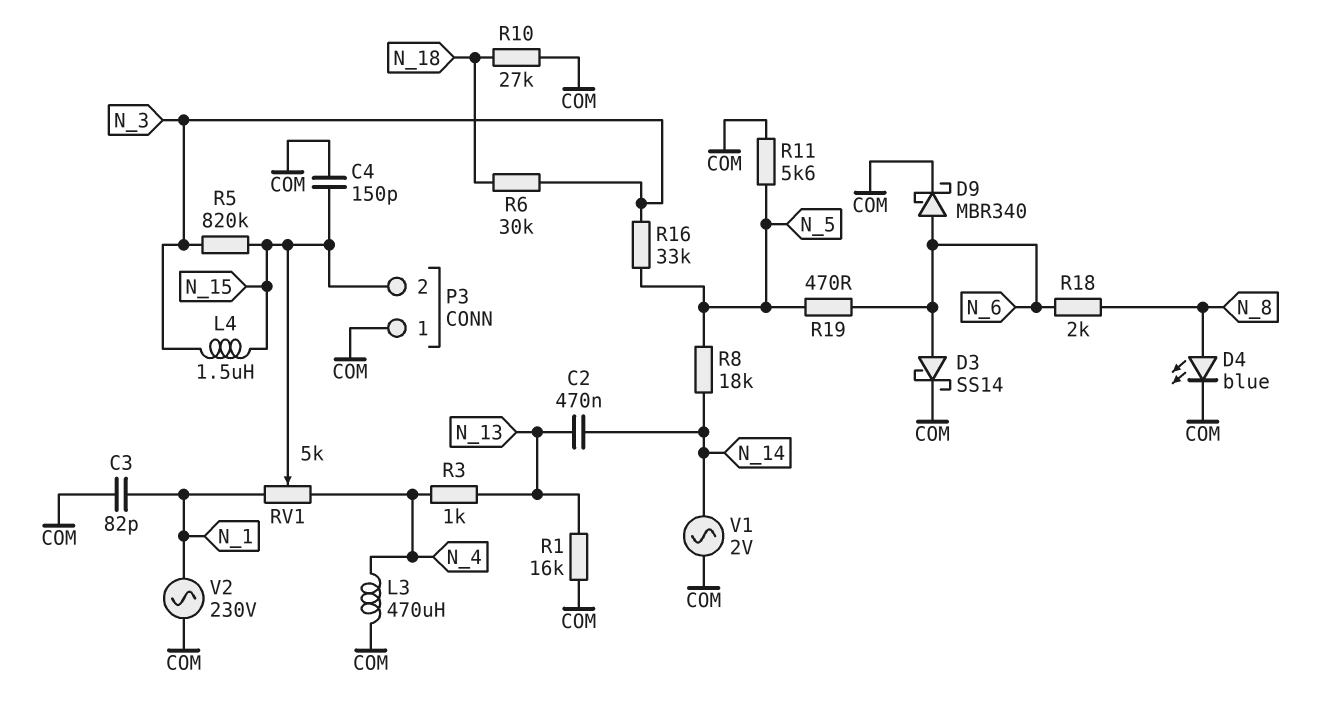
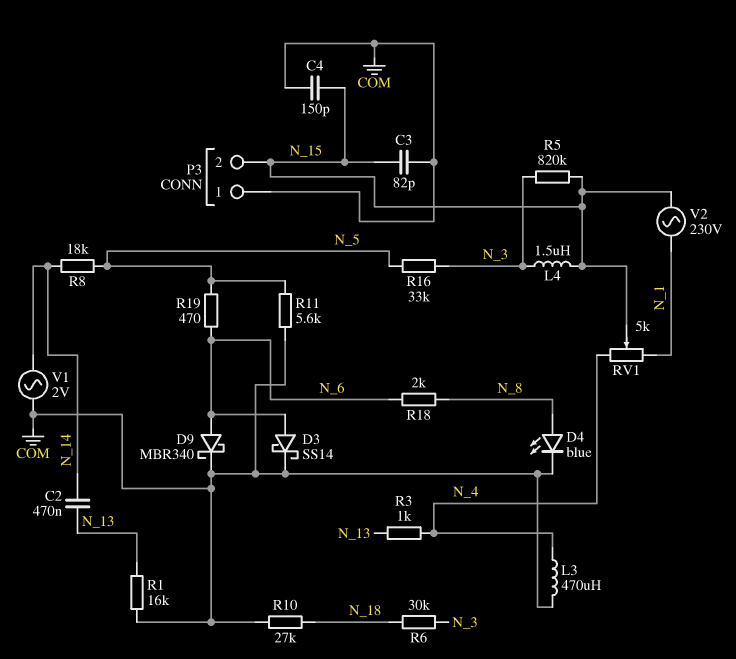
C3: 82pF (COM, N_1) -> 82pF (COM, N_15)
V2: AC 230V (COM, N_1) -> AC 230V (N_1, N_15)

